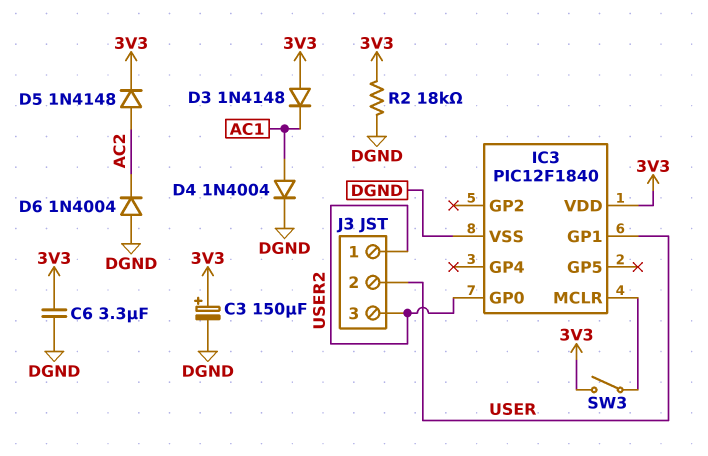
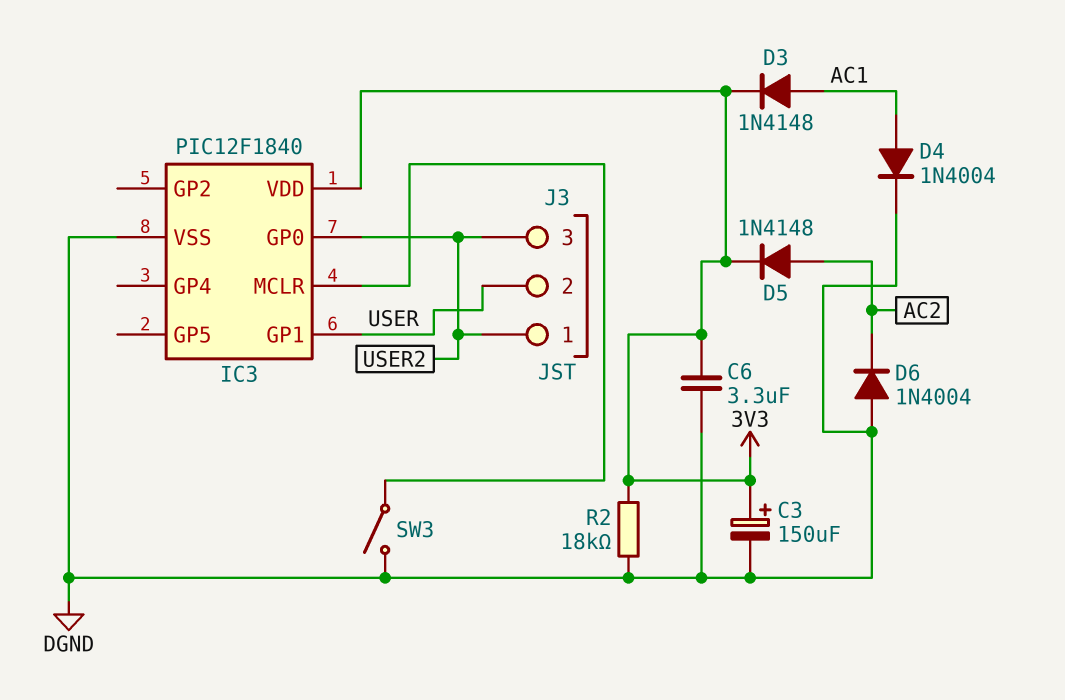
D3: diode 1N4148 (A 3V3, K AC1) -> diode 1N4148 (A AC1, K 3V3)
SW3: switch (3V3, IC3/MCLR) -> switch (DGND, IC3/MCLR)

